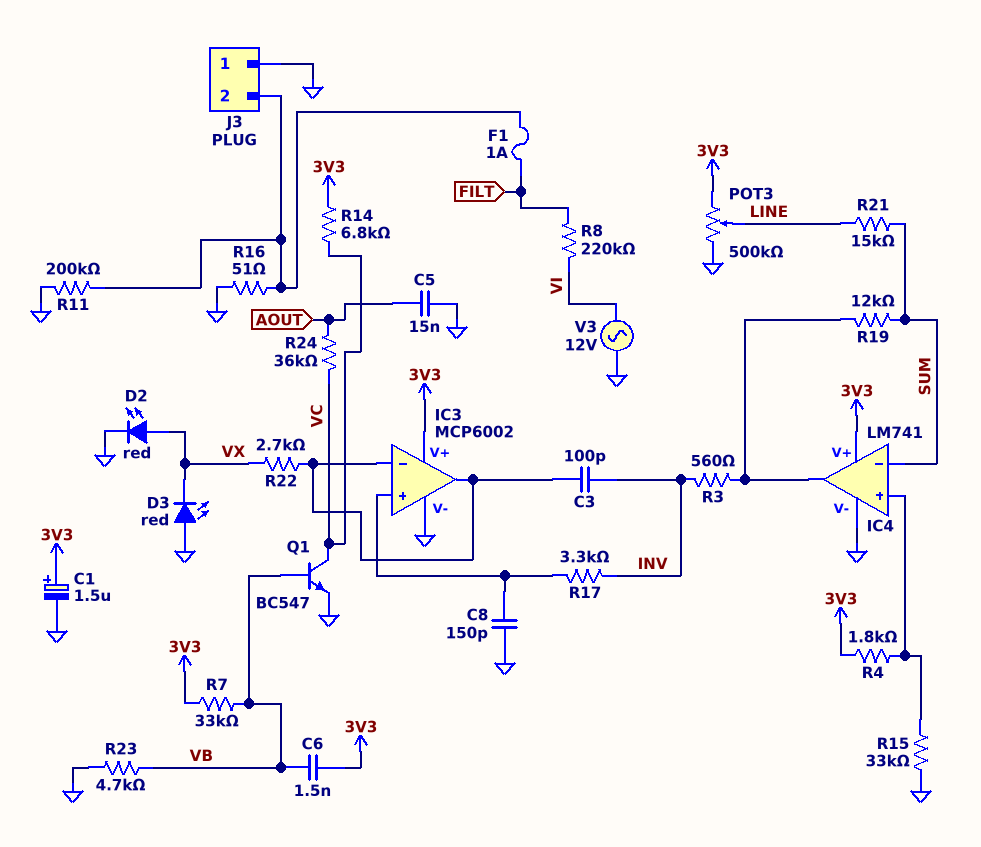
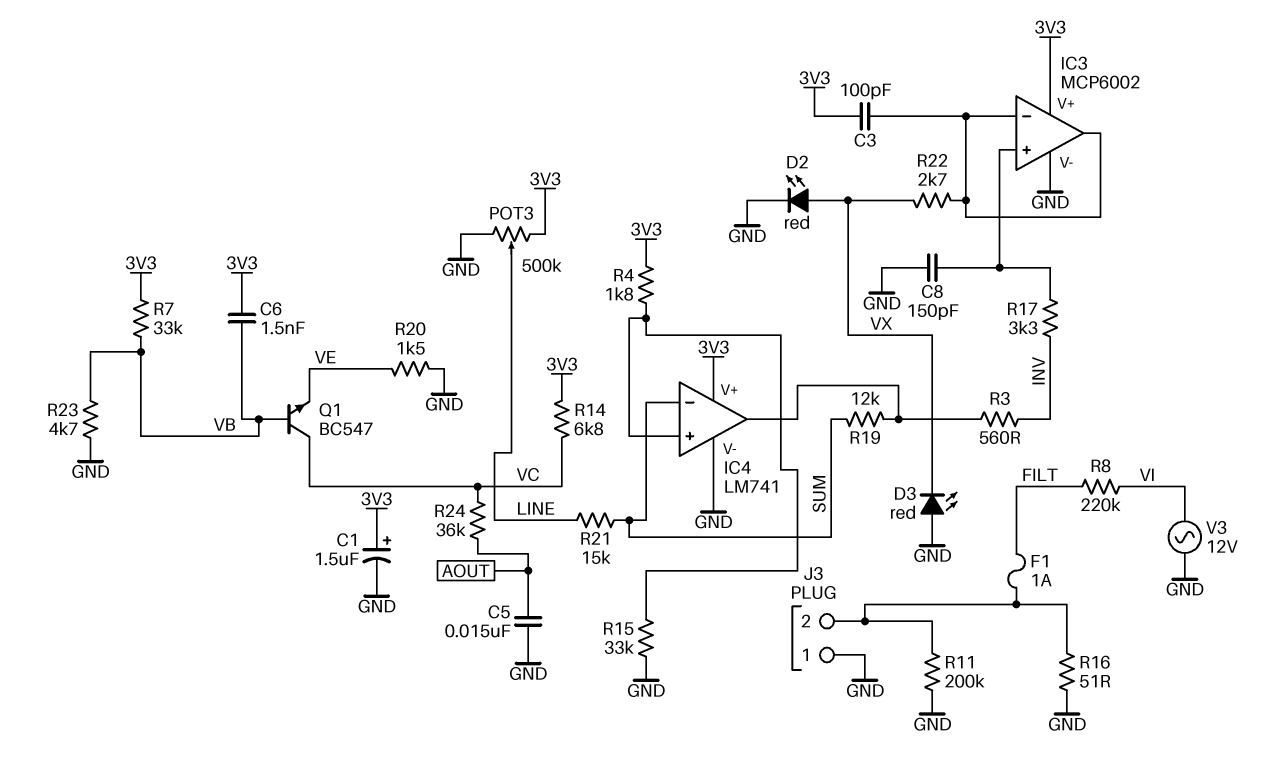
C3: 100pF (IC3/in-, INV) -> 100pF (3V3, IC3/in-)
Q1: NPN BC547 (B VB, C VC, E GND) -> NPN BC547 (B VB, C VC, E VE)
R20: none -> 1.5k (GND, VE)

